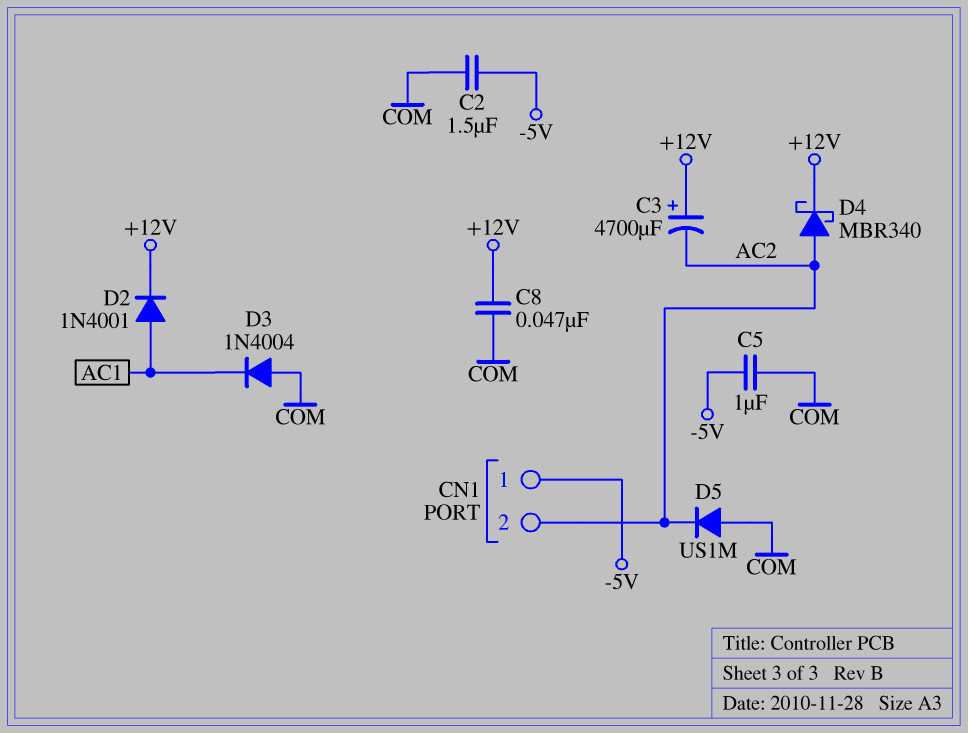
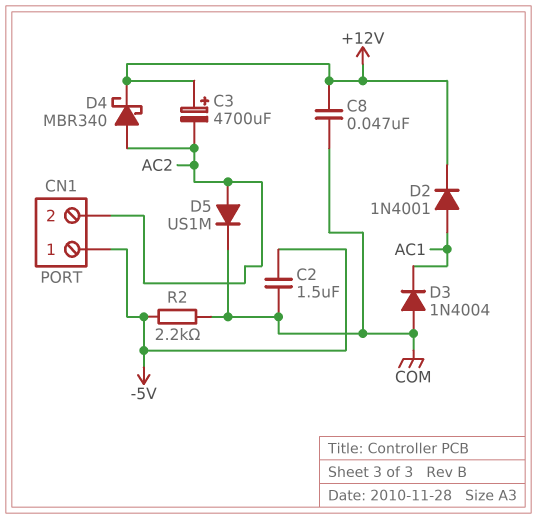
C5: 1uF (-5V, COM) -> none
D5: diode US1M (A COM, K AC2) -> diode US1M (A AC2, K COM)
R2: none -> 2.2k (-5V, COM)

